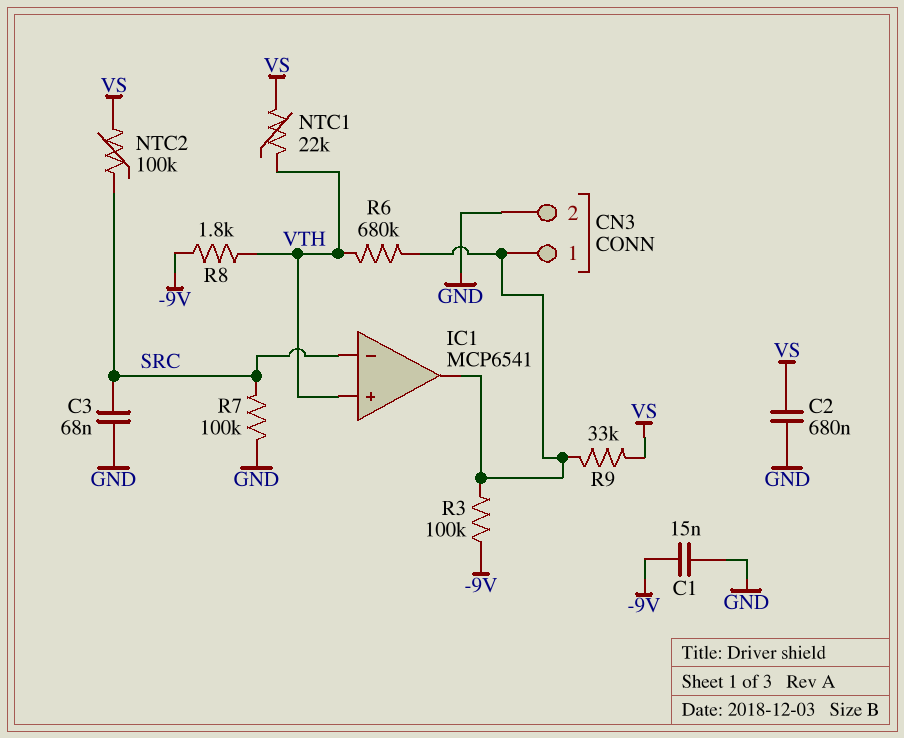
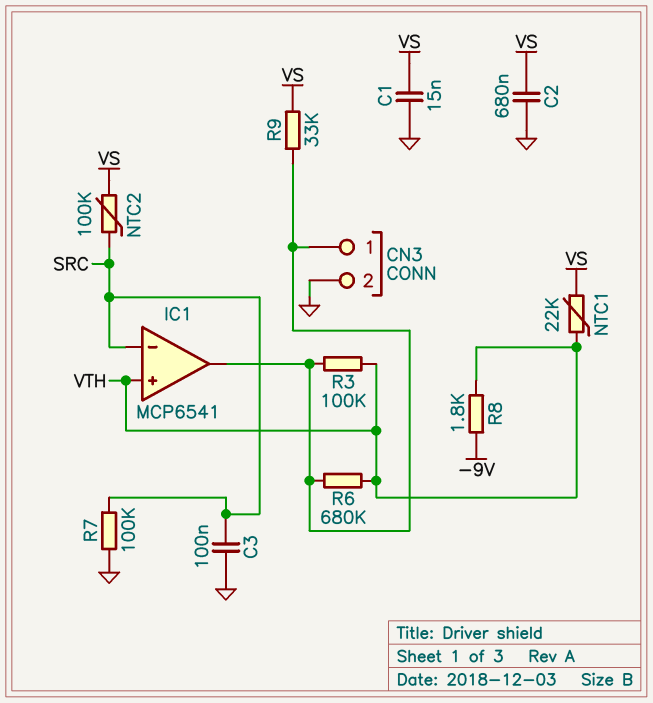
C1: 15nF (-9V, GND) -> 15nF (GND, VS)
C3: 68nF (GND, SRC) -> 100nF (GND, SRC)
R3: 100k (-9V, CN3/1) -> 100k (CN3/1, VTH)

